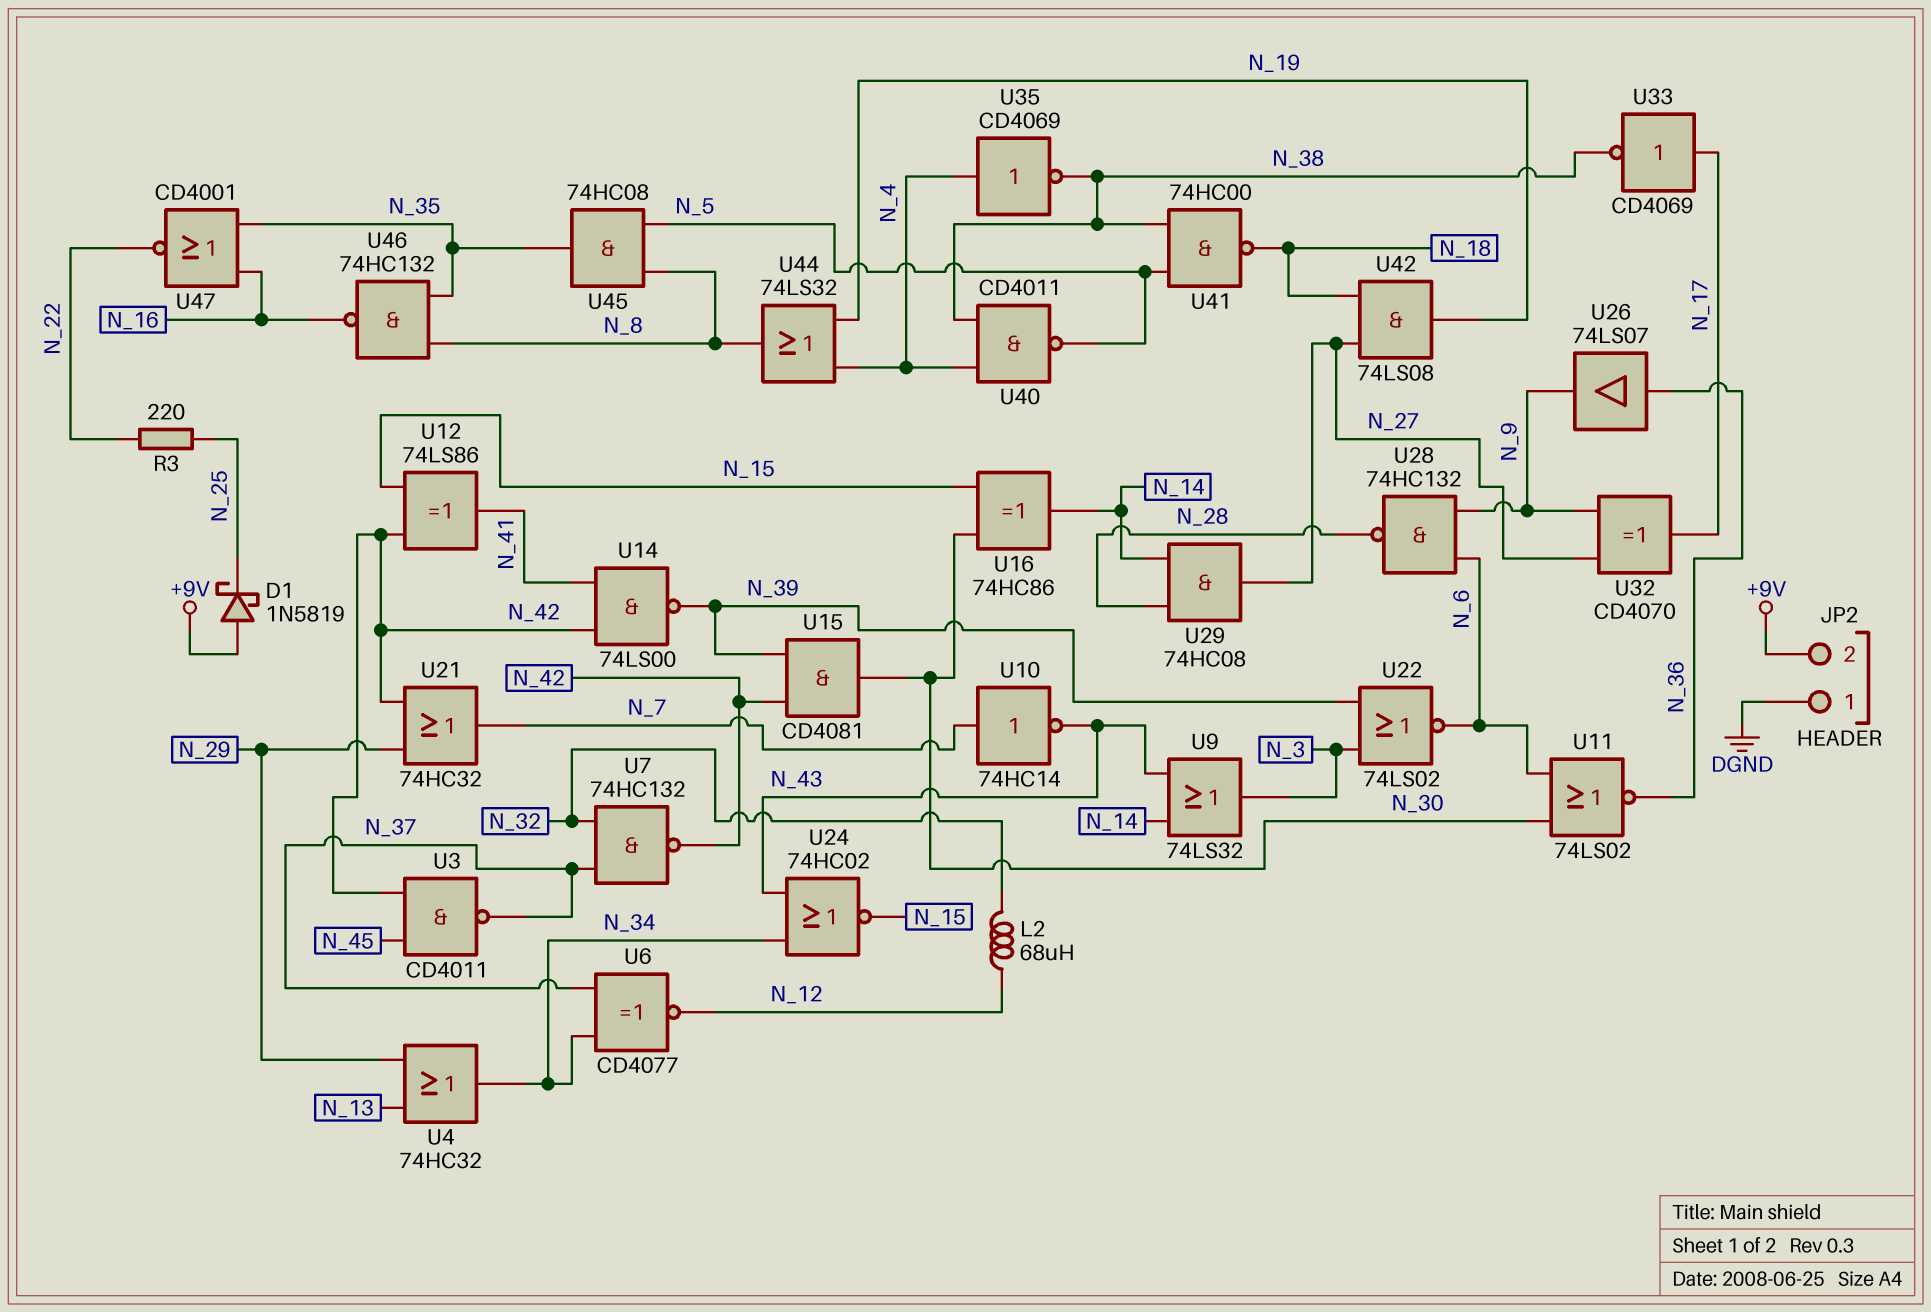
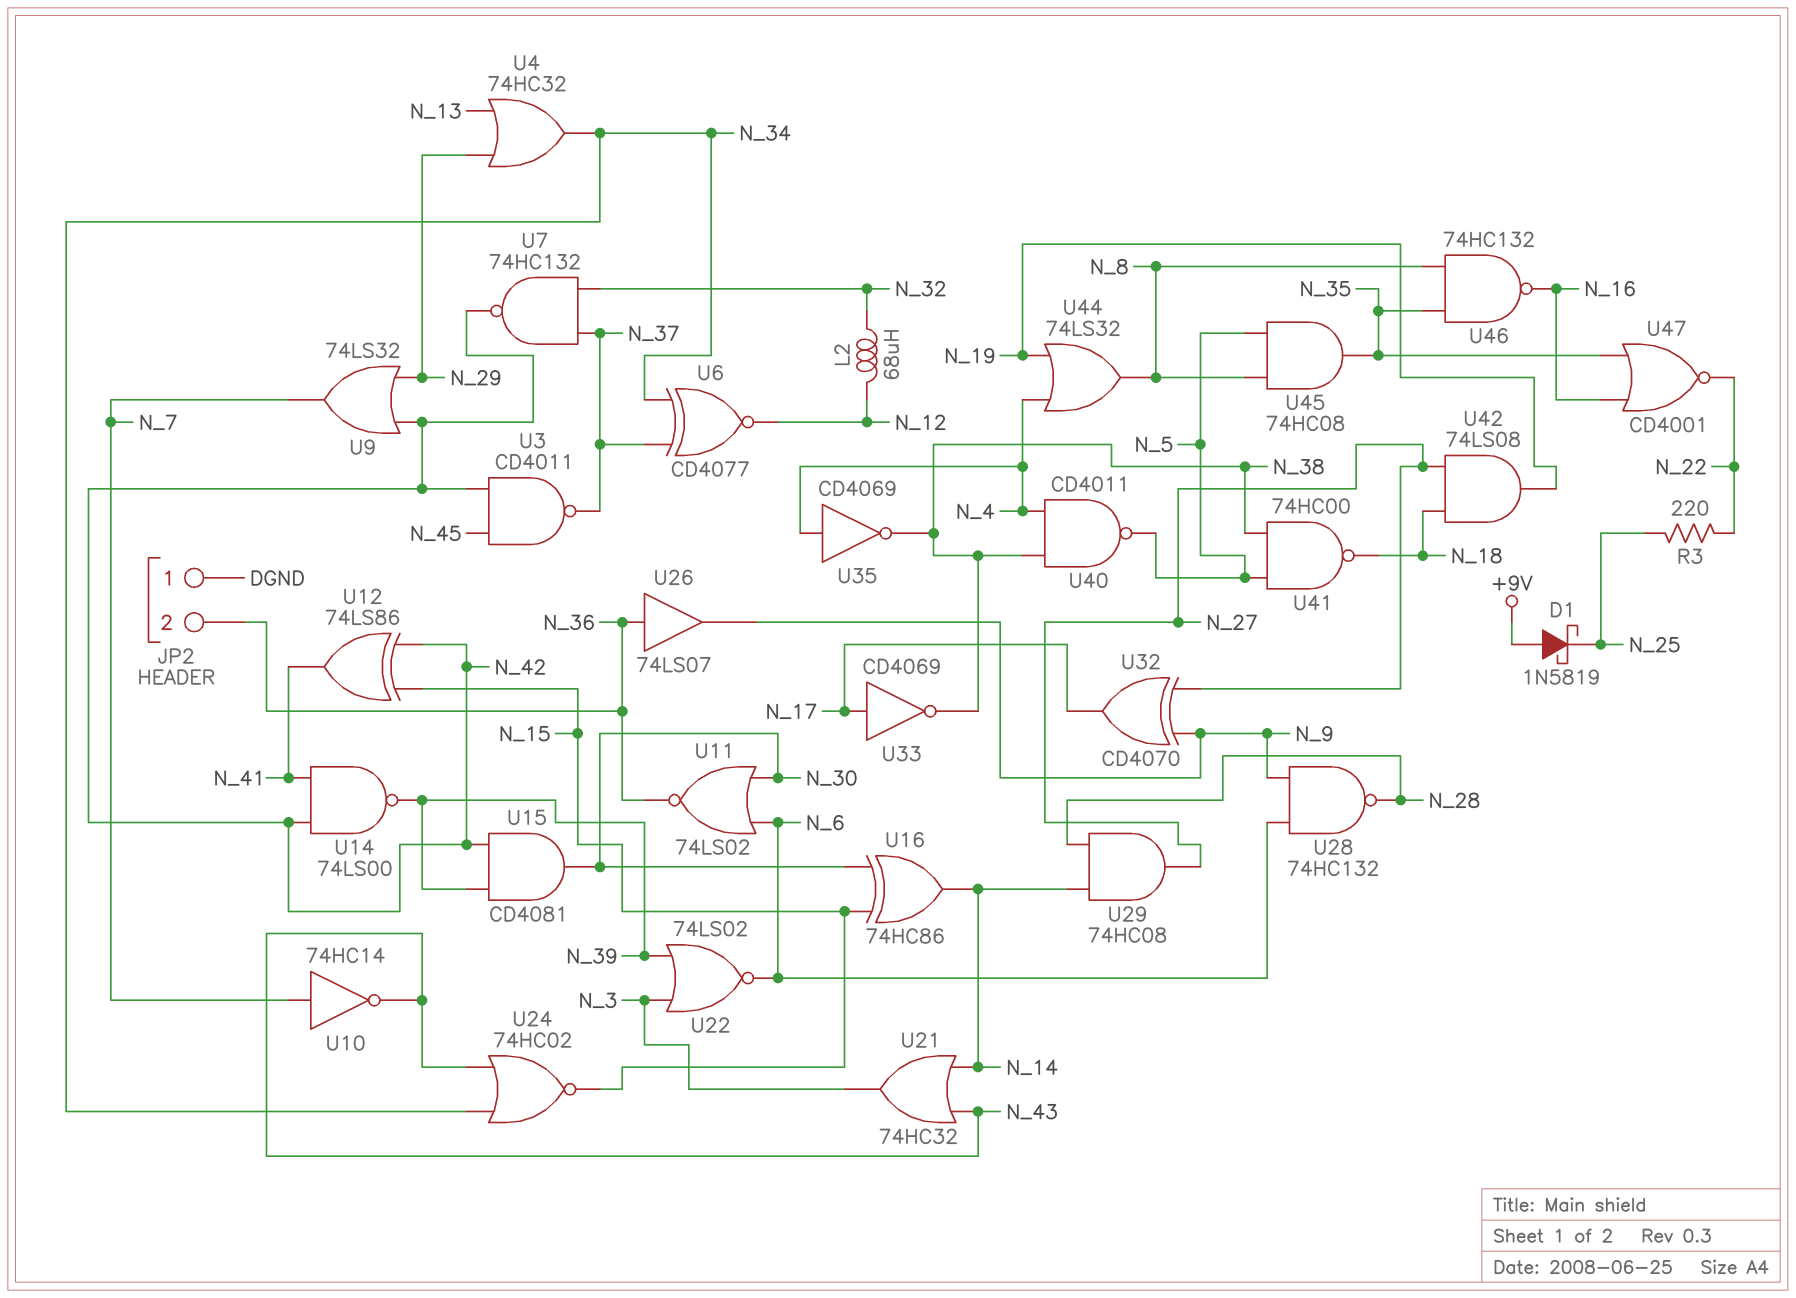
JP2 pin 2: +9V -> N_36
U9: OR 74LS32 (in N_14, in N_43, out N_3) -> OR 74LS32 (in N_29, in N_42, out N_7)
U21: OR 74HC32 (in N_29, in N_42, out N_7) -> OR 74HC32 (in N_14, in N_43, out N_3)

